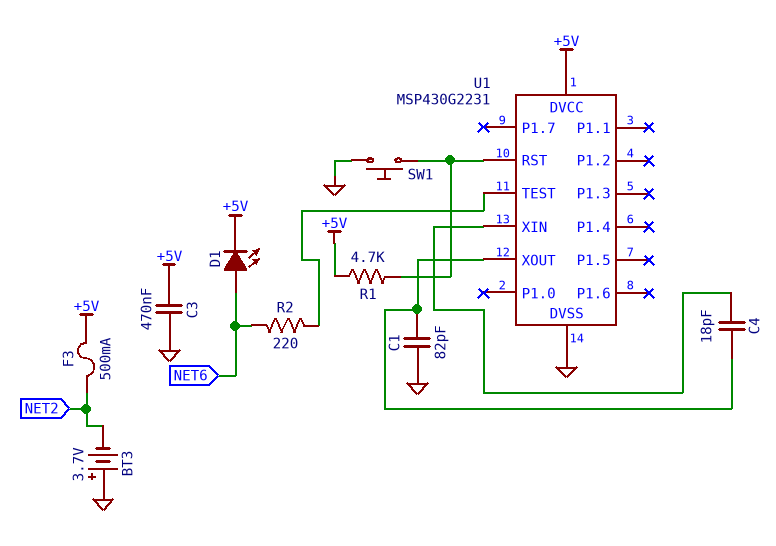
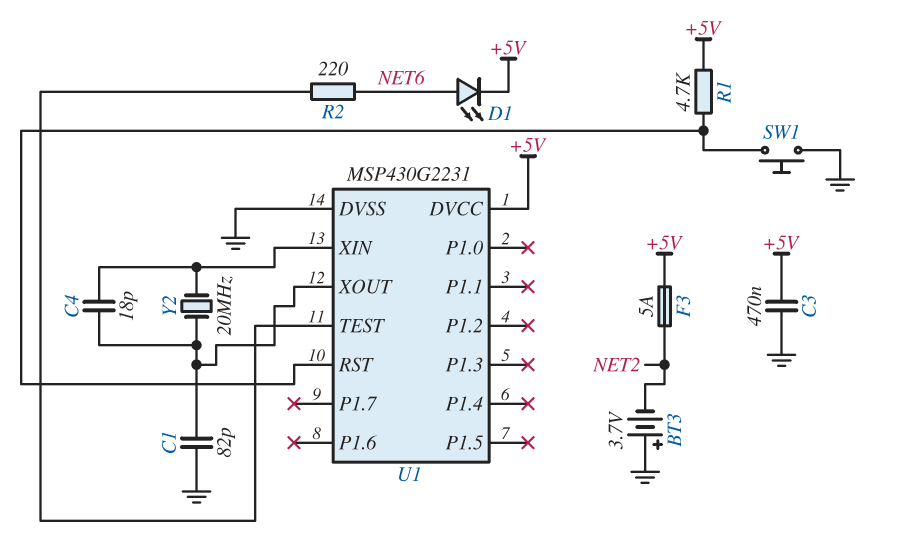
F3: 500mA (+5V, NET2) -> 5A (+5V, NET2)
Y2: none -> 20MHz (U1/XIN, U1/XOUT)

